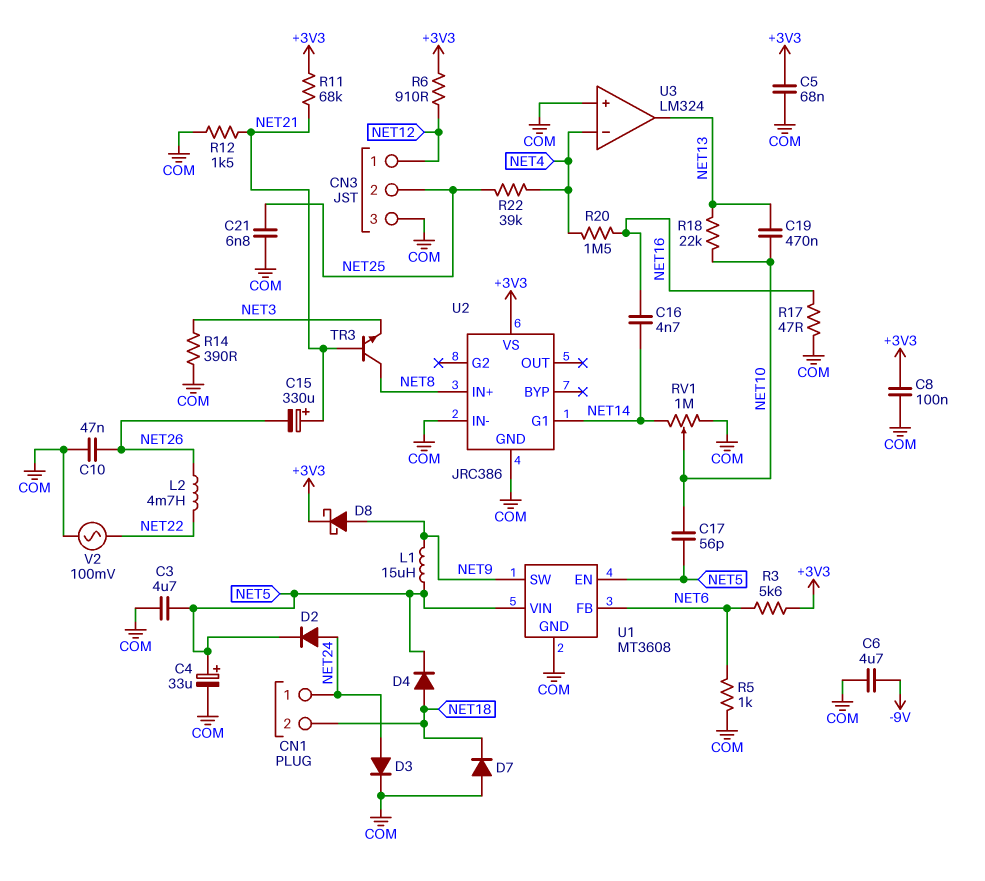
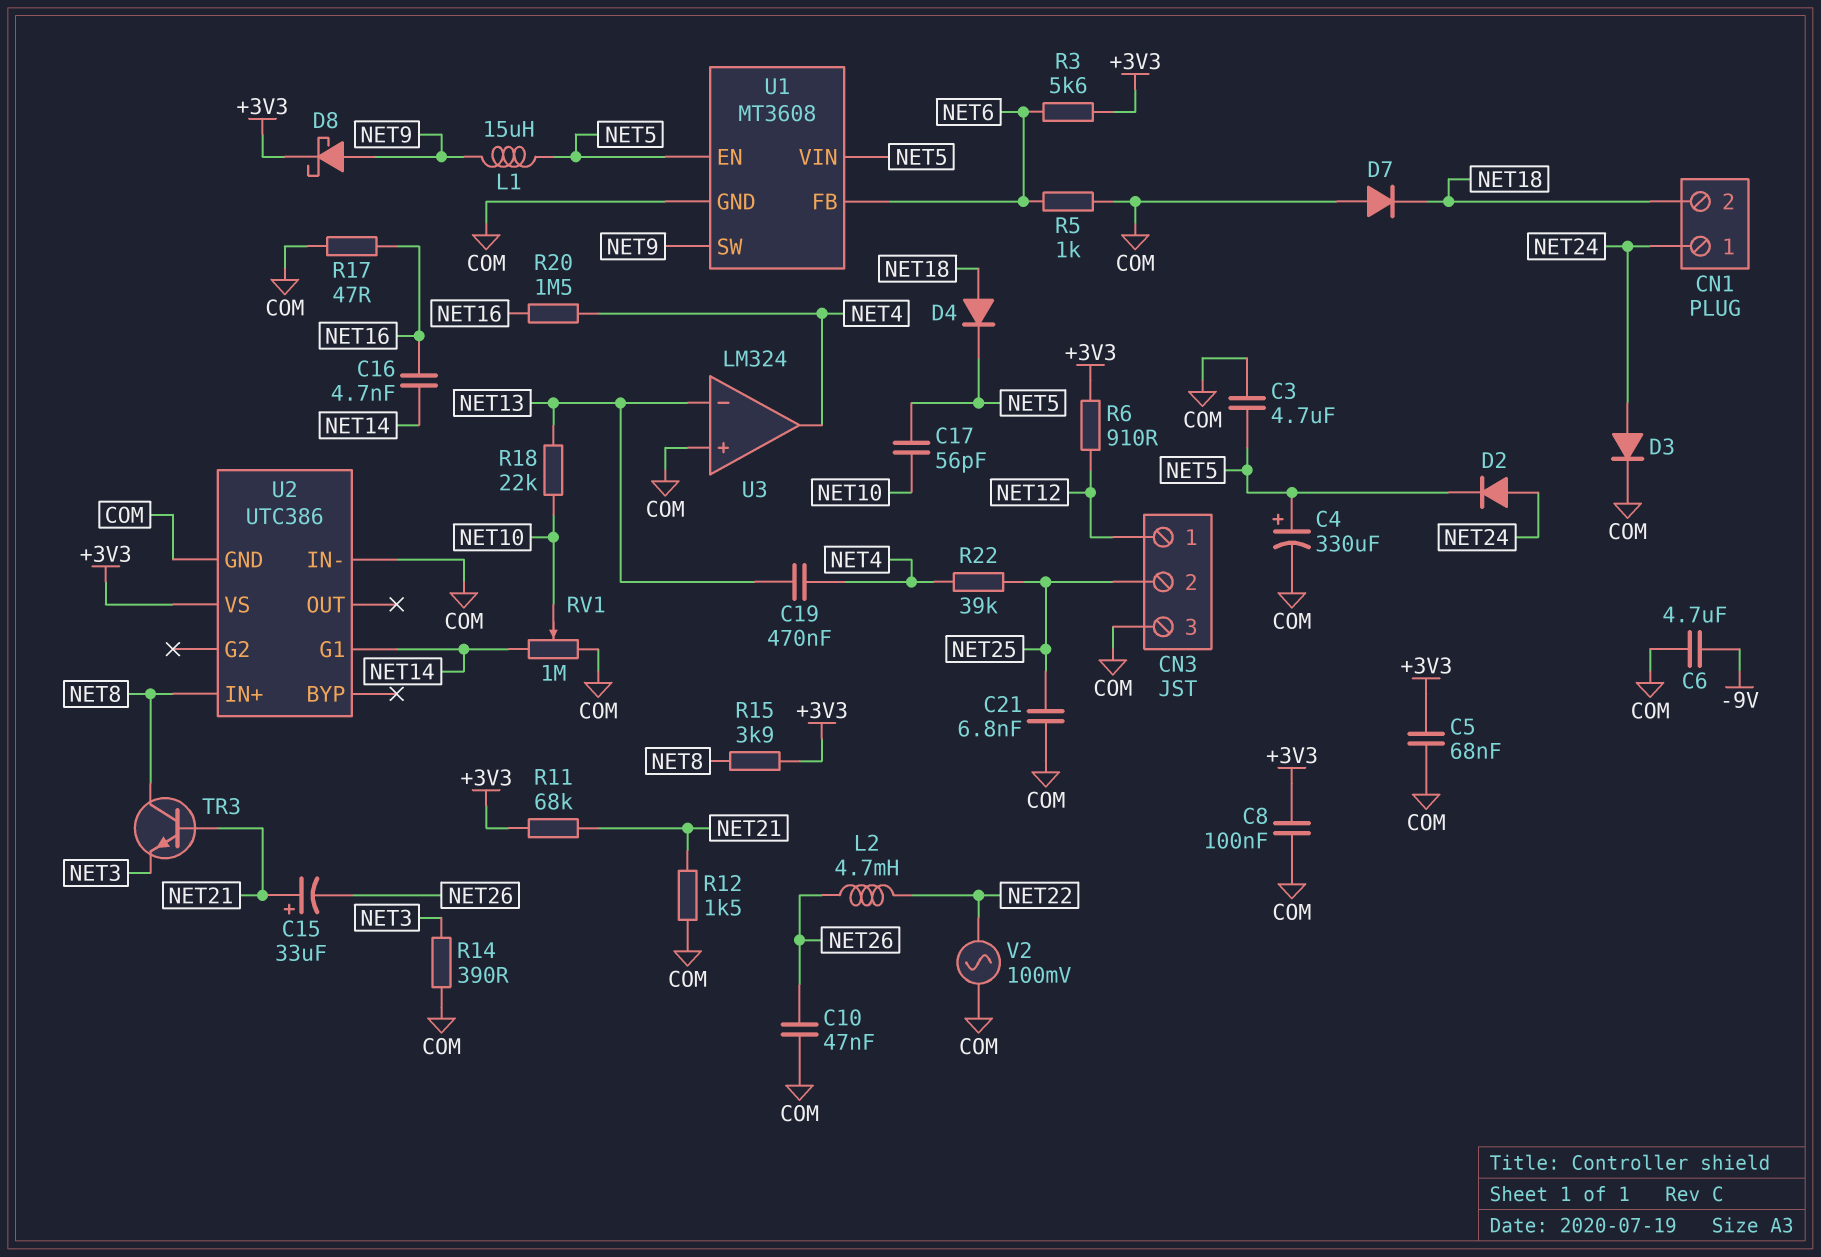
C4: 33uF (plus NET5, minus COM) -> 330uF (plus NET5, minus COM)
C15: 330uF (plus NET21, minus NET26) -> 33uF (plus NET21, minus NET26)
C19: 470nF (NET10, NET13) -> 470nF (NET4, NET13)
R15: none -> 3.9k (+3V3, NET8)
U2: JRC386 -> UTC386
U3 pin in-: NET4 -> NET13
U3 pin out: NET13 -> NET4

